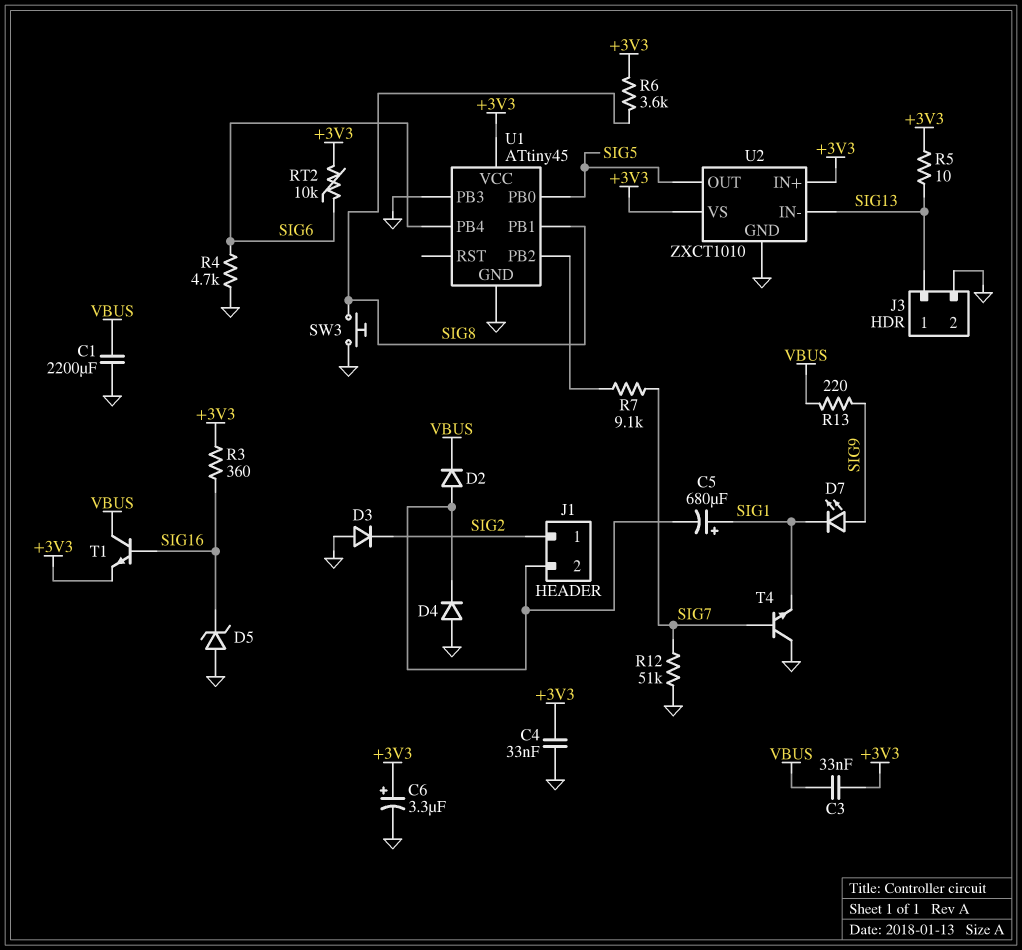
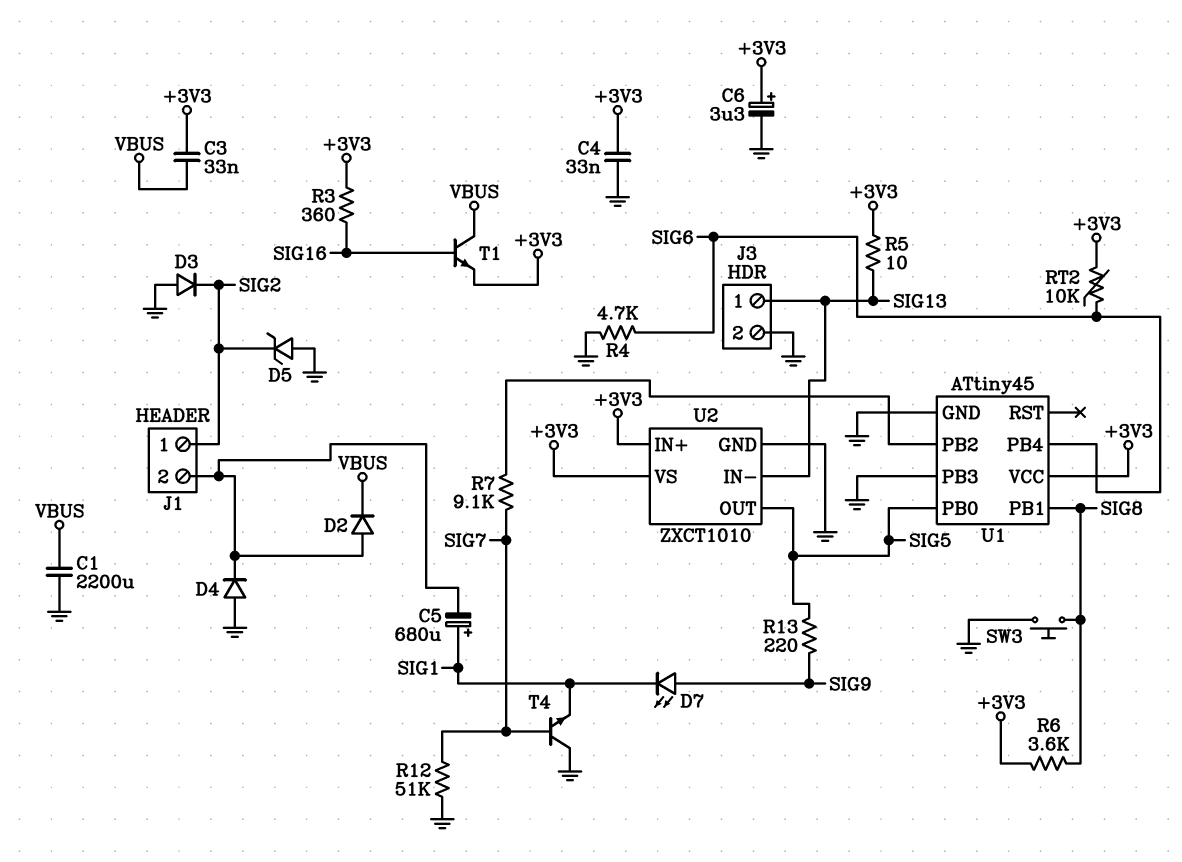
D5: zener (A GND, K SIG16) -> zener (A GND, K SIG2)
R13: 220 (SIG9, VBUS) -> 220 (SIG5, SIG9)

